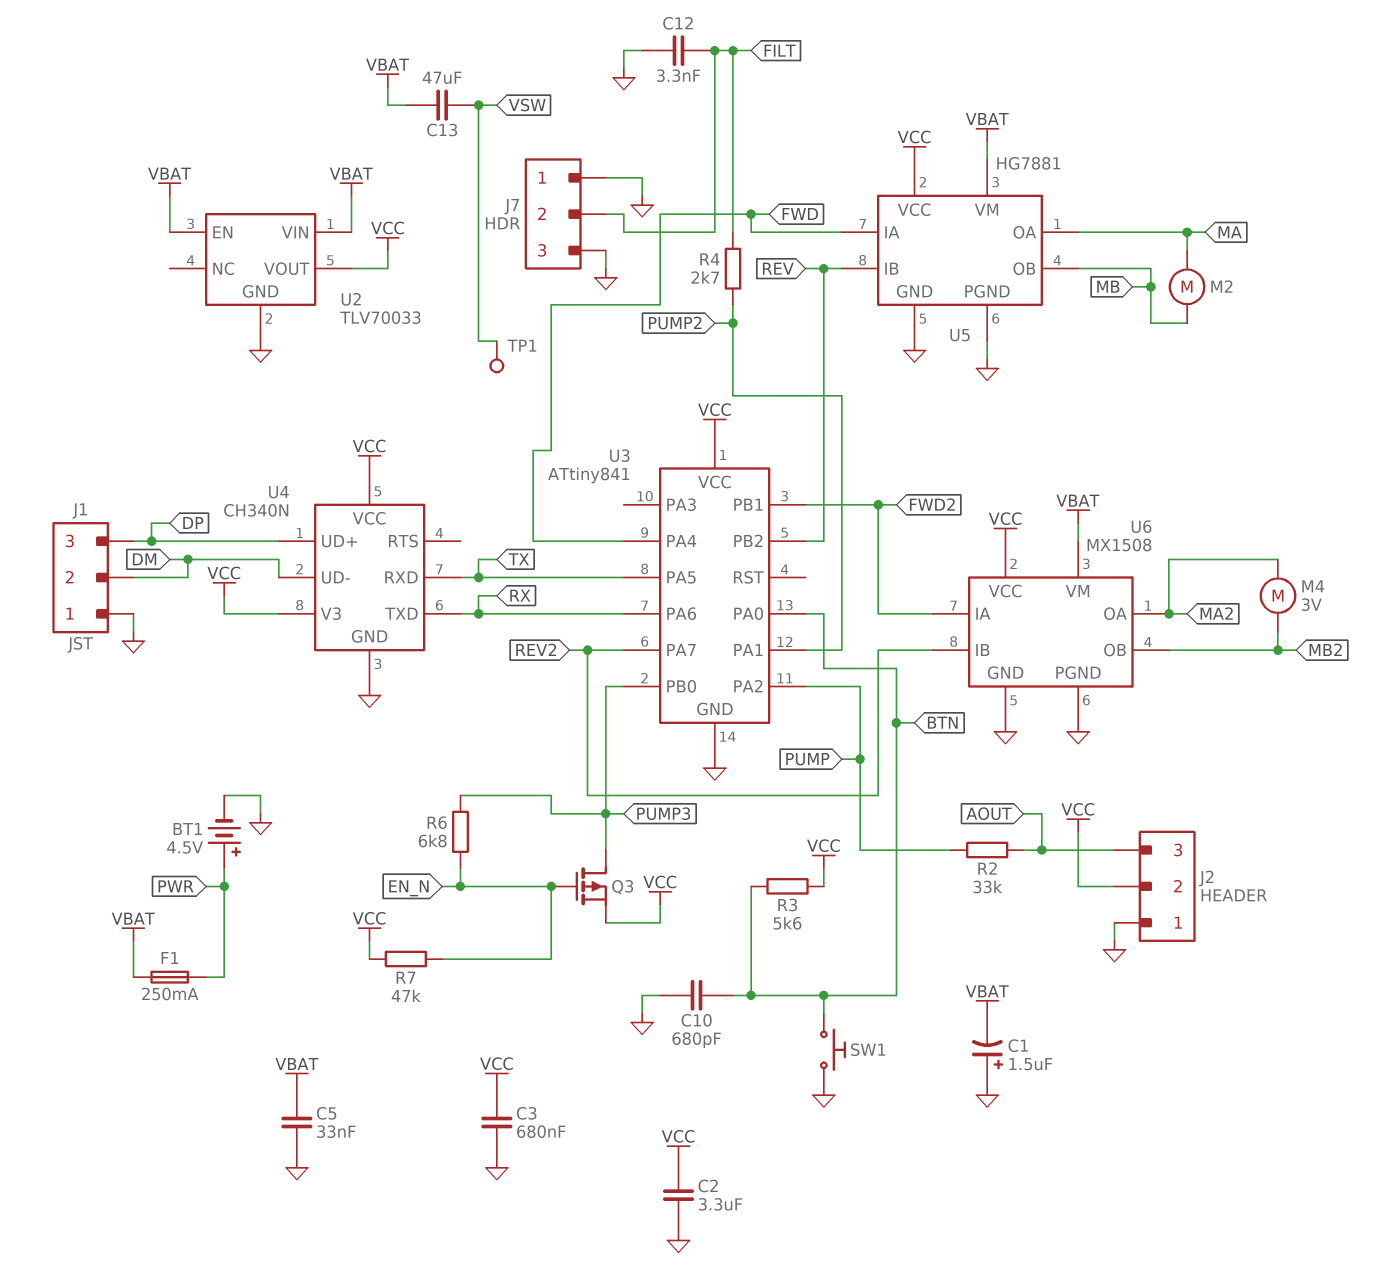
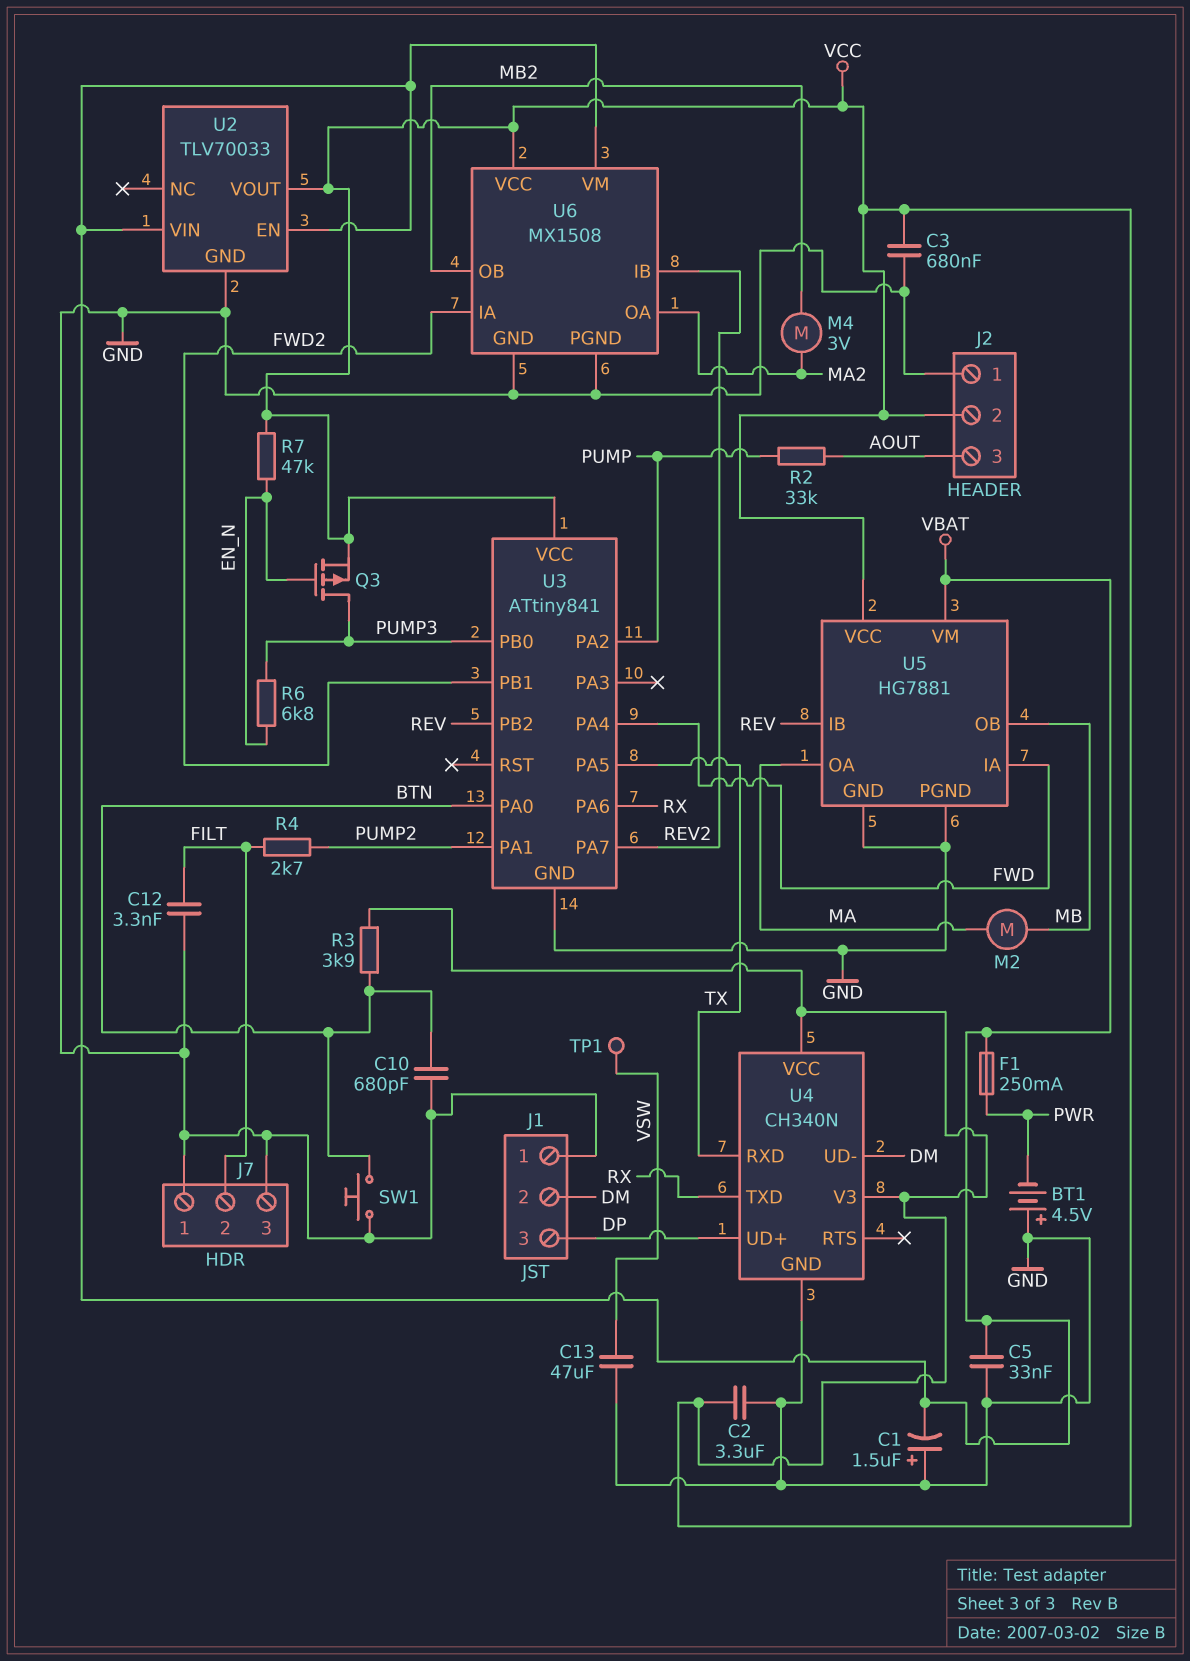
BT1: 4.5V (plus PWR, minus GND) -> 4.5V (plus GND, minus PWR)
C13: 47uF (VBAT, VSW) -> 47uF (GND, VSW)
R3: 5.6k (BTN, VCC) -> 3.9k (BTN, VCC)

